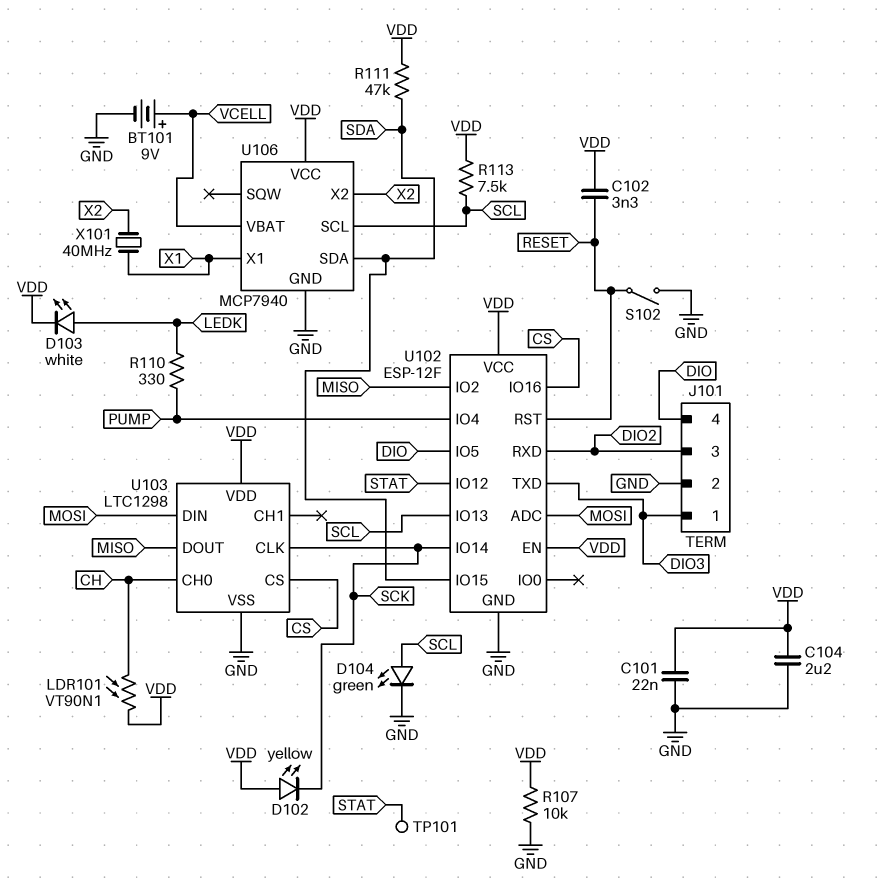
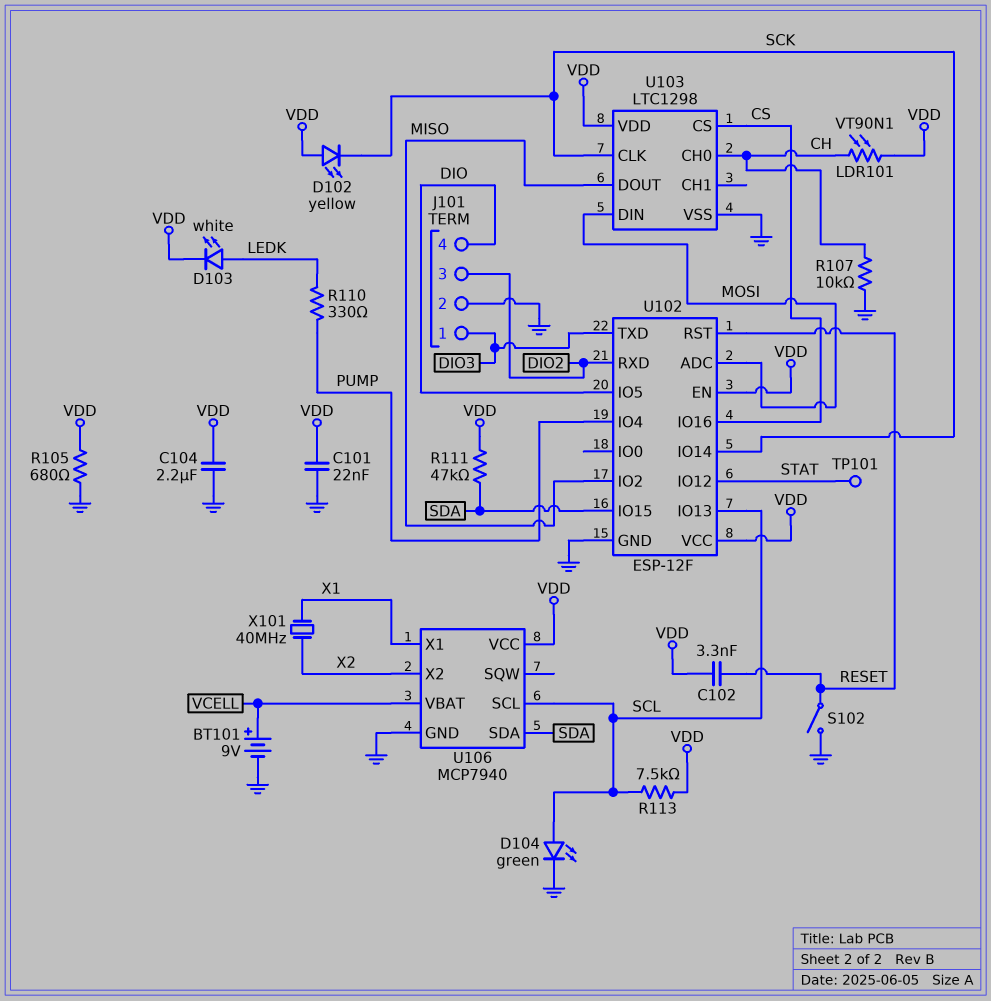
R105: none -> 680 (GND, VDD)
R107: 10k (GND, VDD) -> 10k (CH, GND)

